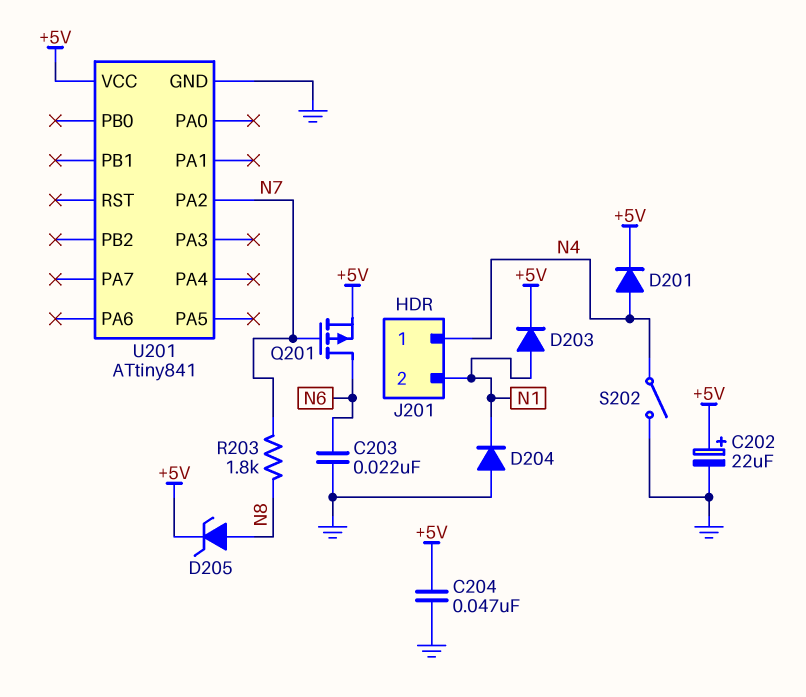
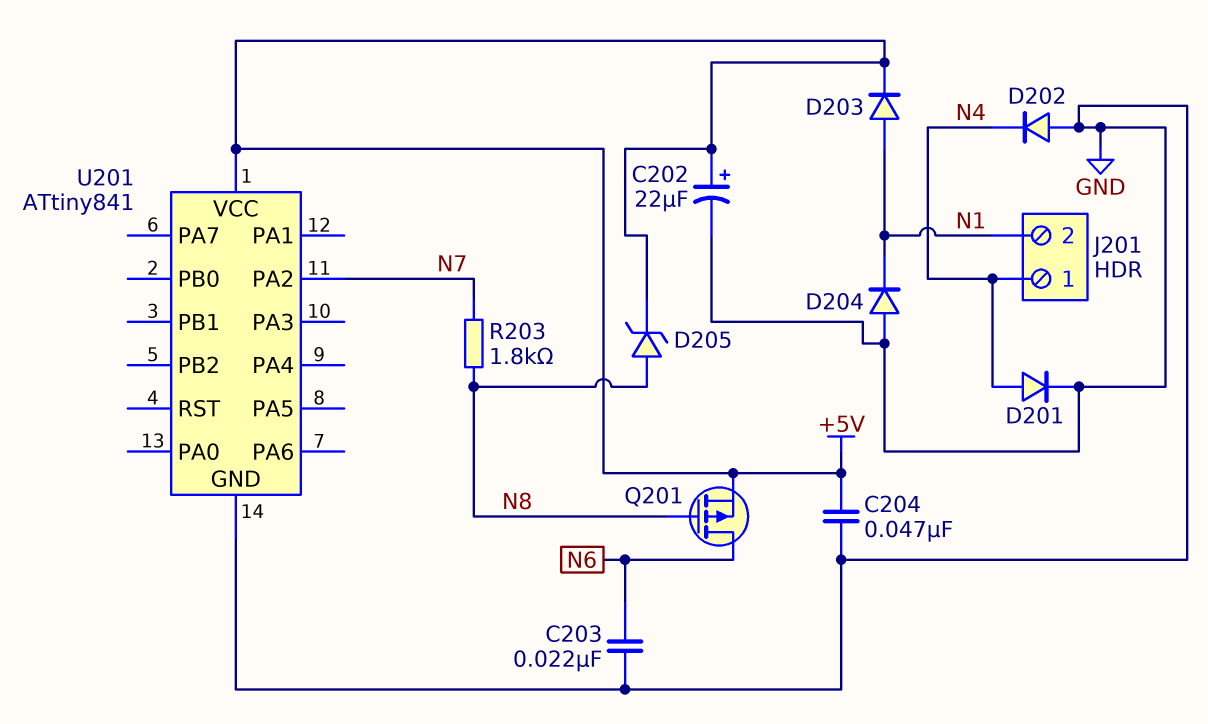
D201: diode (A N4, K +5V) -> diode (A N4, K GND)
D202: none -> diode (A GND, K N4)
Q201: PMOS (G N7, D N6, S +5V) -> PMOS (G N8, D N6, S +5V)
S202: switch (GND, N4) -> none

